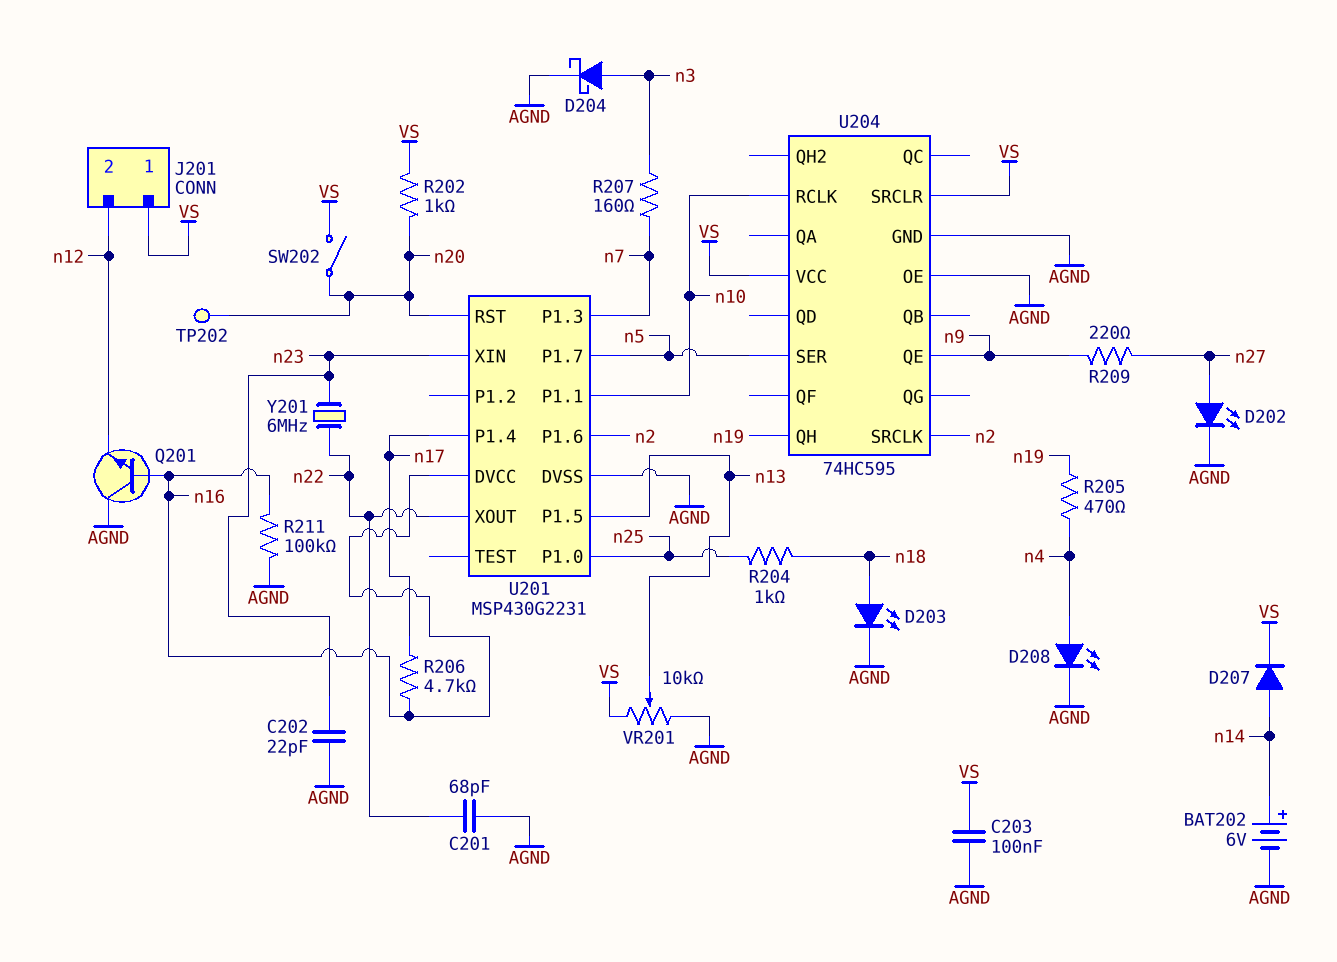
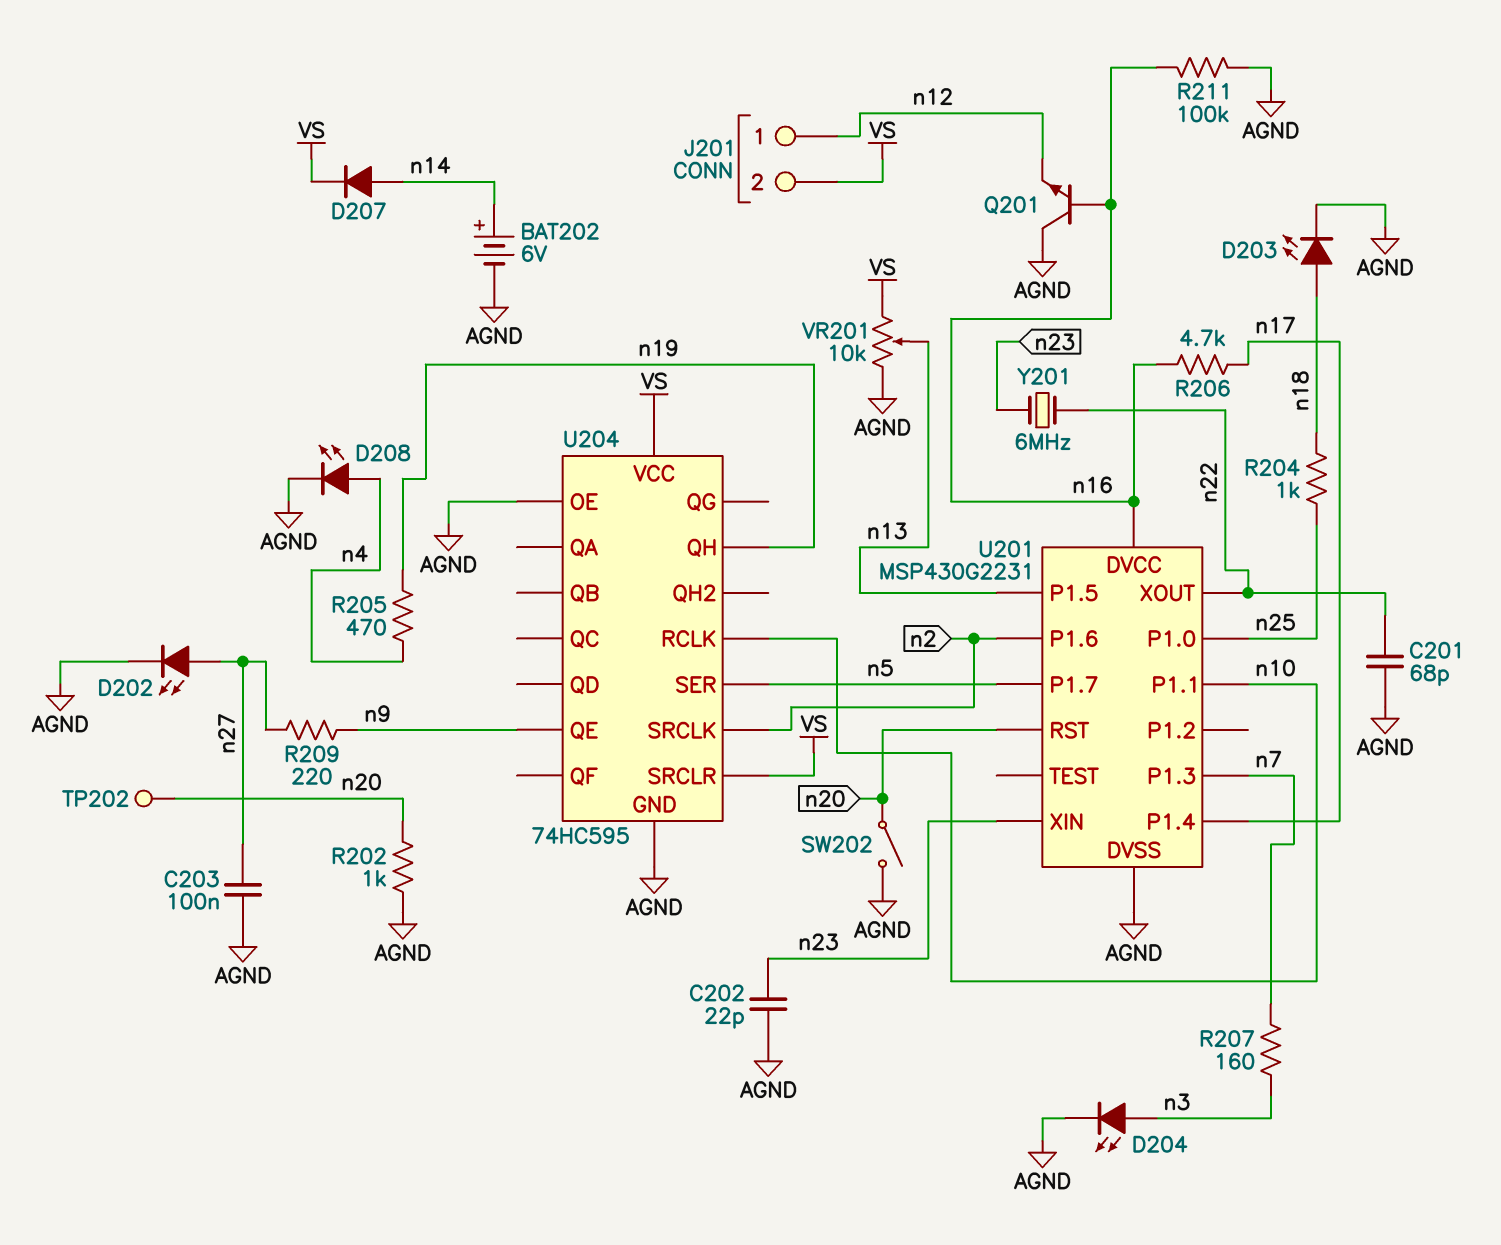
C203: 100nF (AGND, VS) -> 100nF (AGND, n27)
D204: schottky (A n3, K AGND) -> LED (A n3, K AGND)
J201 pin 1: VS -> n12
J201 pin 2: n12 -> VS
R202: 1k (VS, n20) -> 1k (AGND, n20)
SW202: switch (VS, n20) -> switch (AGND, n20)

